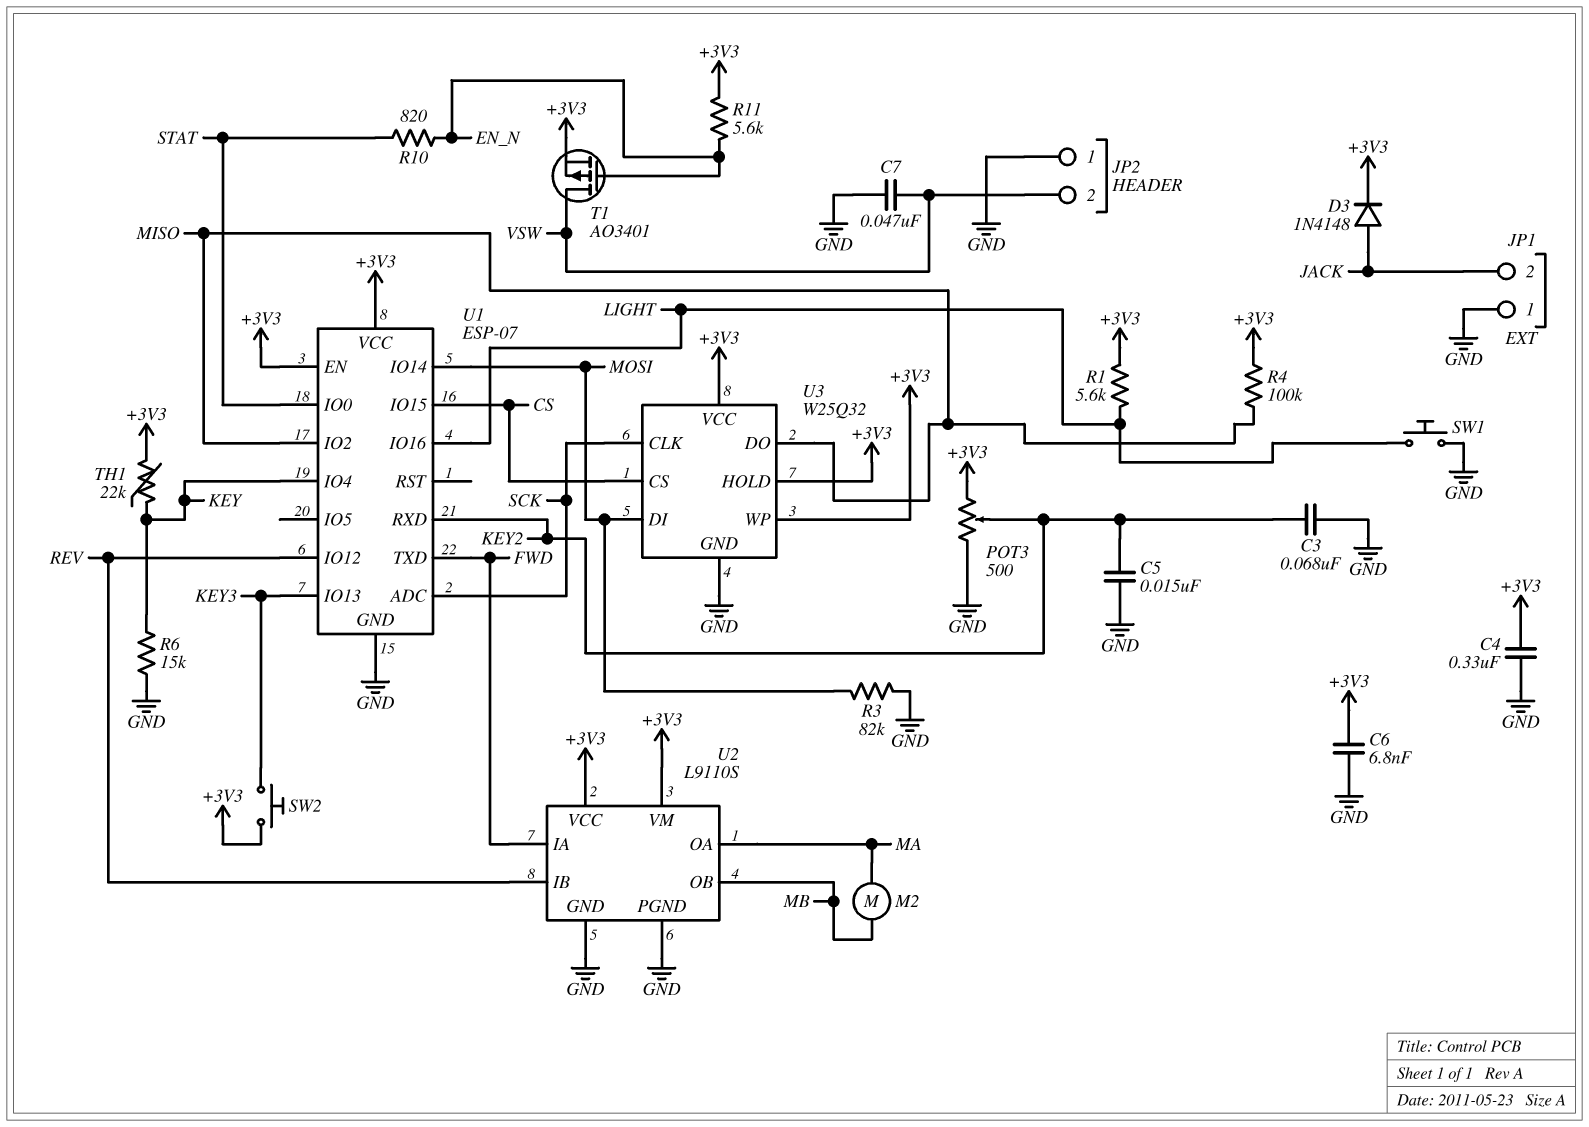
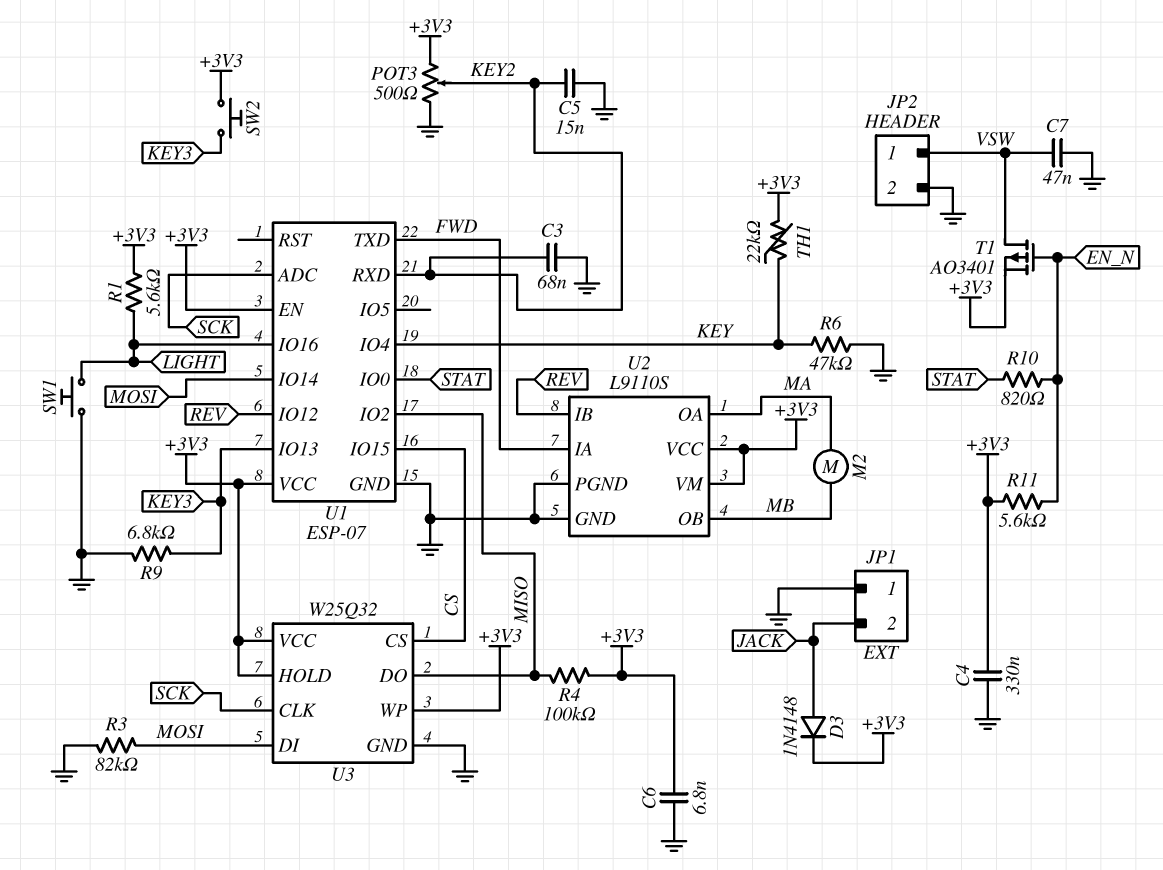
JP2 pin 1: GND -> VSW
JP2 pin 2: VSW -> GND
R6: 15k (GND, KEY) -> 47k (GND, KEY)
R9: none -> 6.8k (GND, KEY3)

